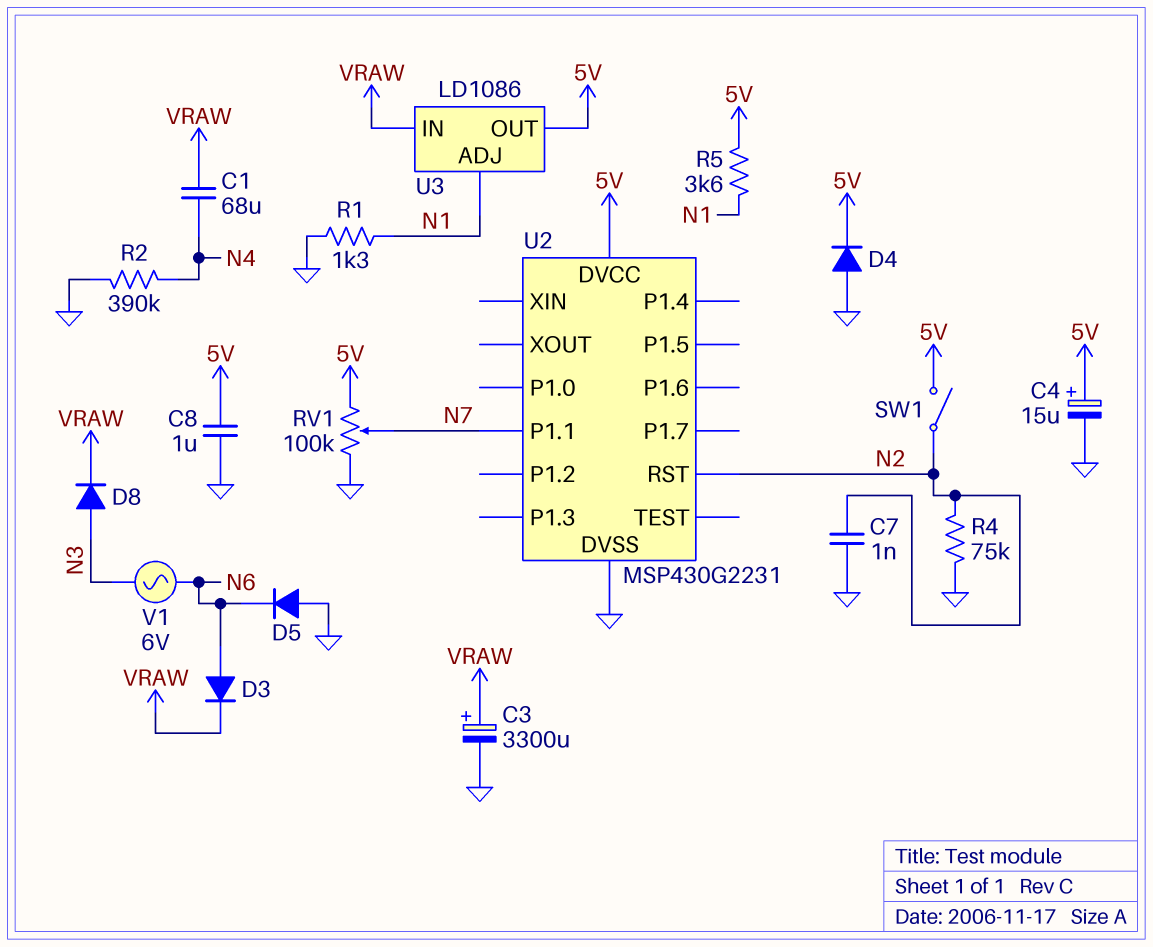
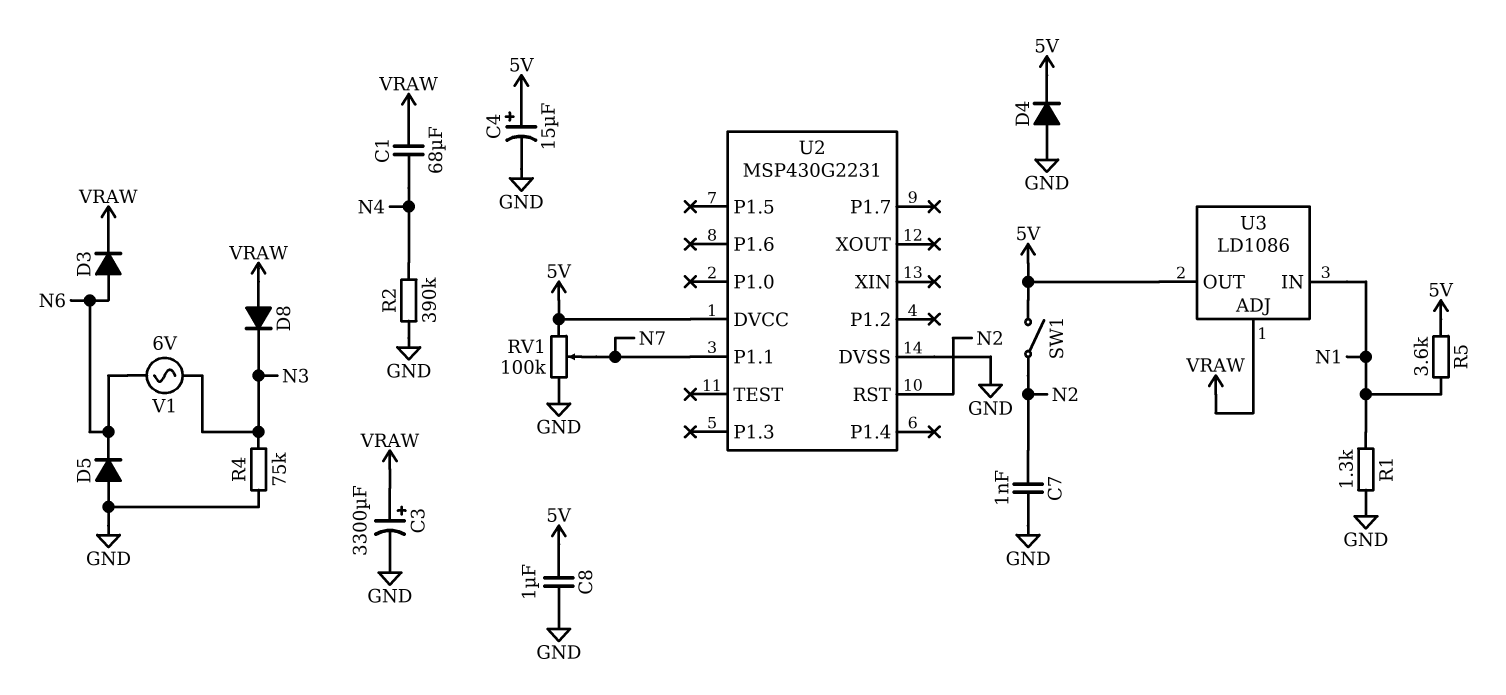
D8: diode (A N3, K VRAW) -> diode (A VRAW, K N3)
R4: 75k (GND, N2) -> 75k (GND, N3)
U3 pin ADJ: N1 -> VRAW
U3 pin IN: VRAW -> N1

